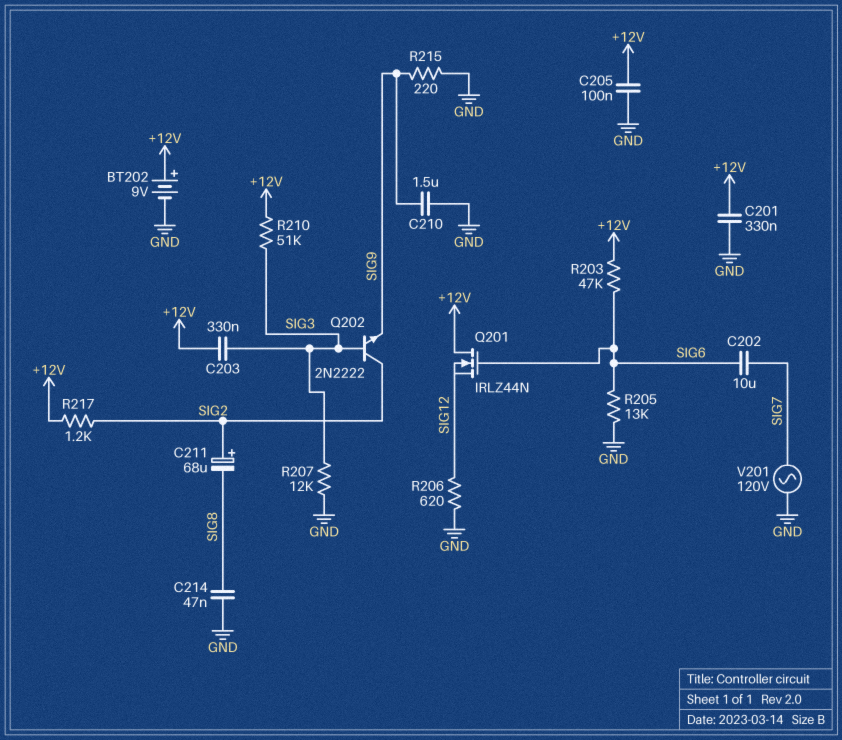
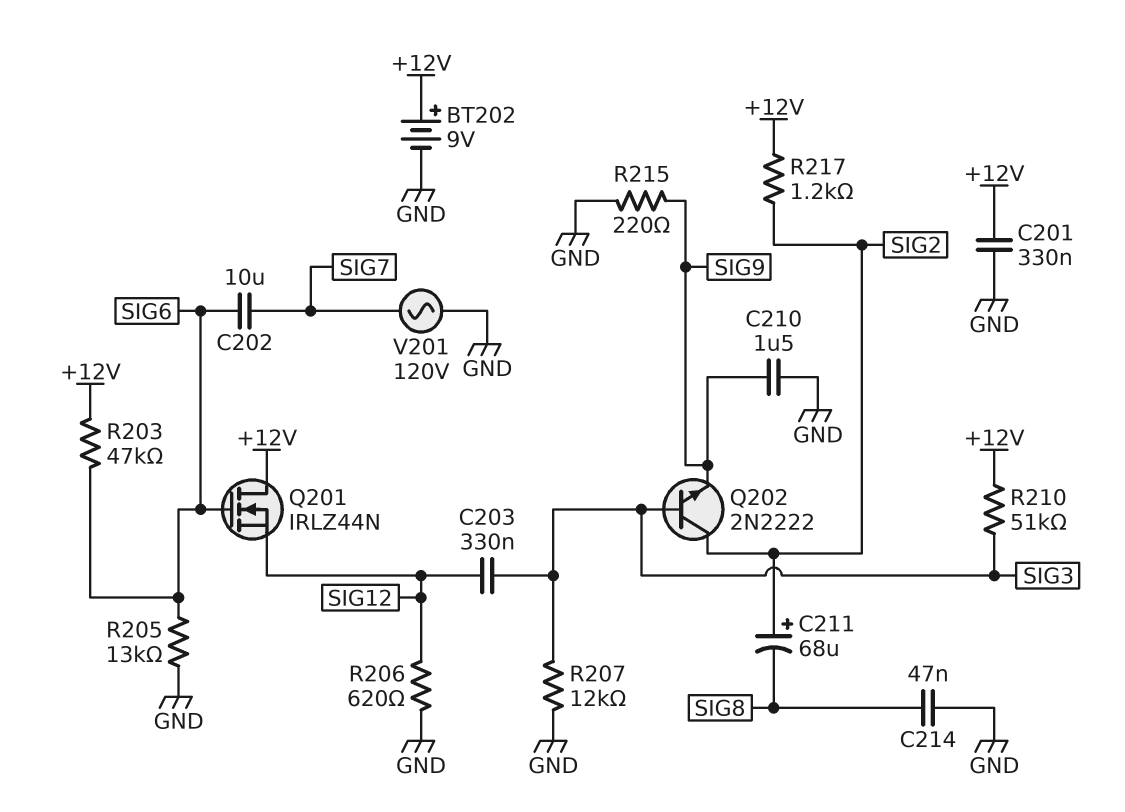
C203: 330nF (+12V, SIG3) -> 330nF (SIG3, SIG12)
C205: 100nF (+12V, GND) -> none

